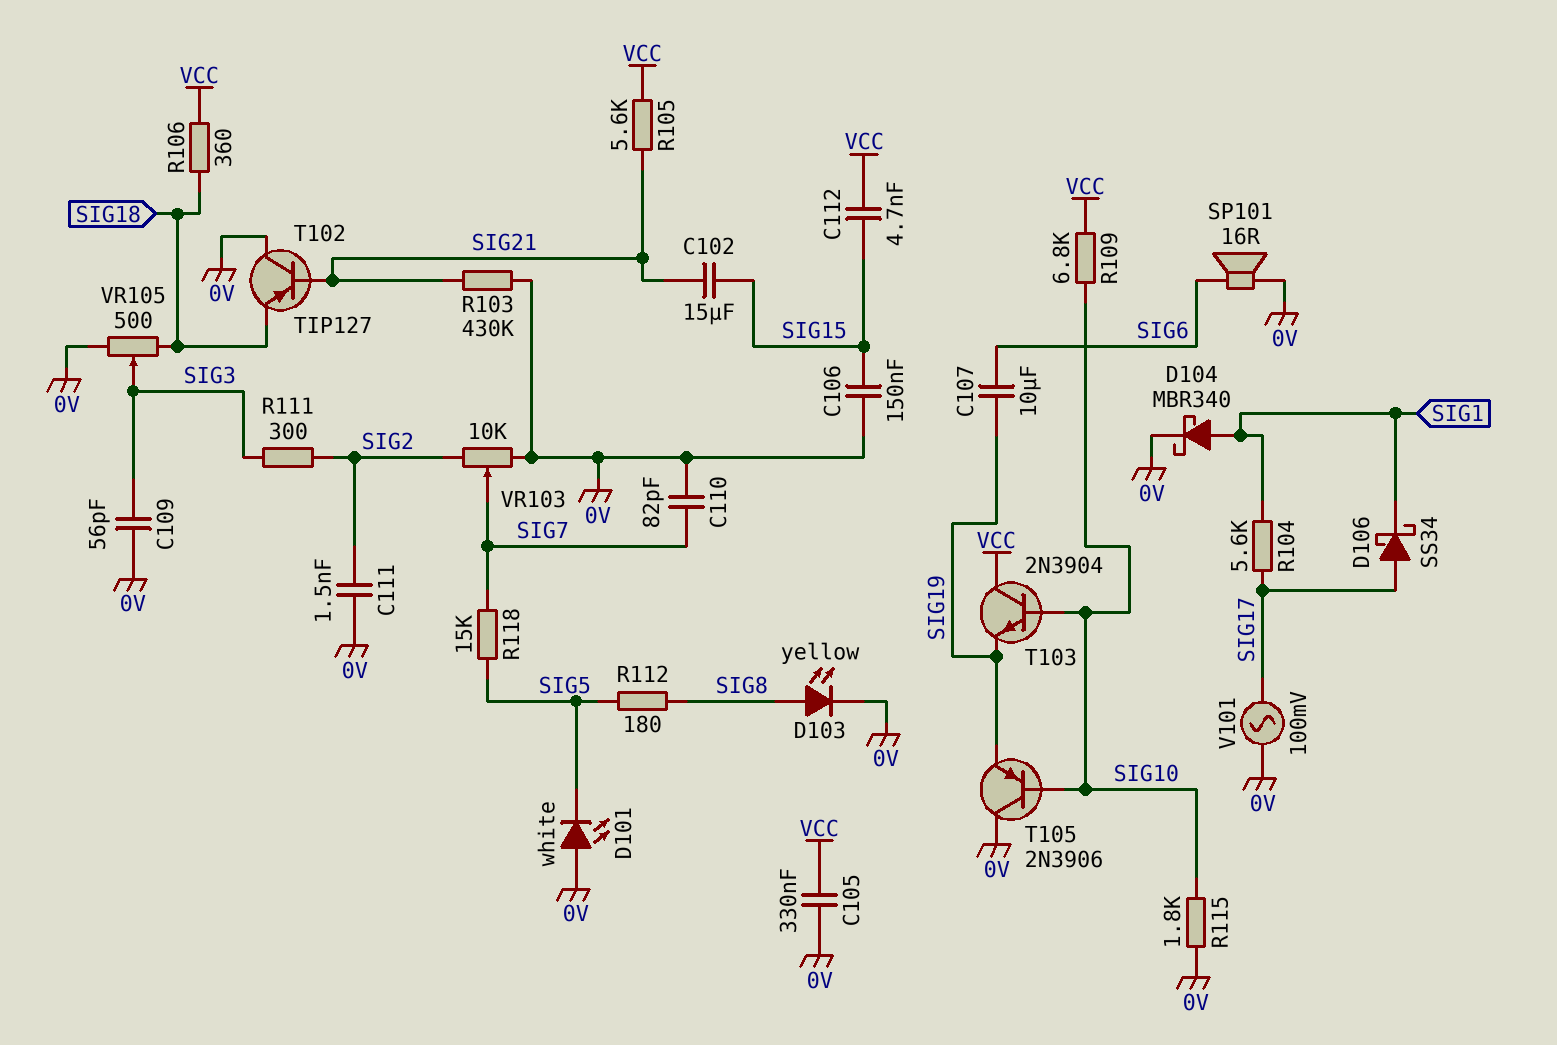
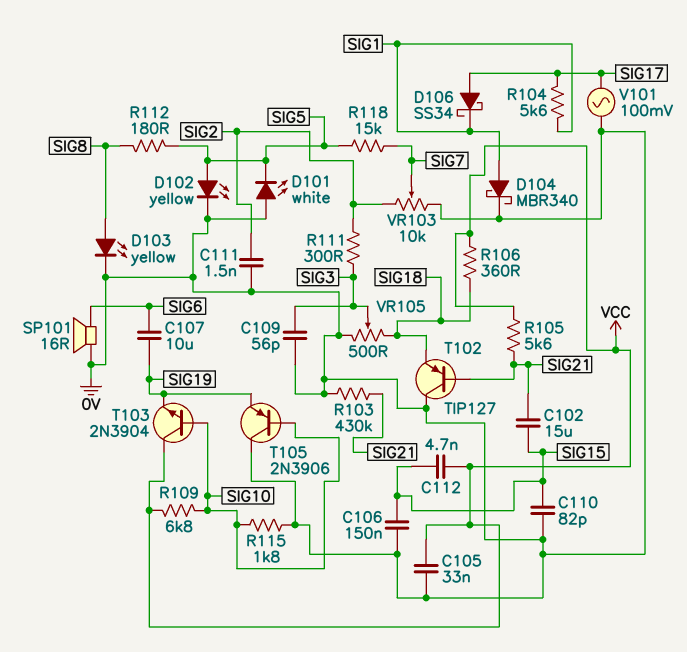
C105: 330nF (0V, VCC) -> 33nF (0V, VCC)
C110: 82pF (0V, SIG7) -> 82pF (0V, SIG15)
D102: none -> LED yellow (A SIG5, K 0V)

